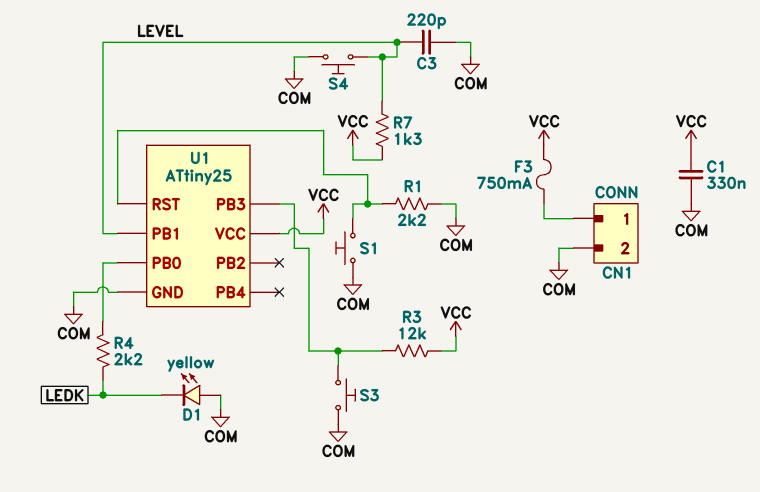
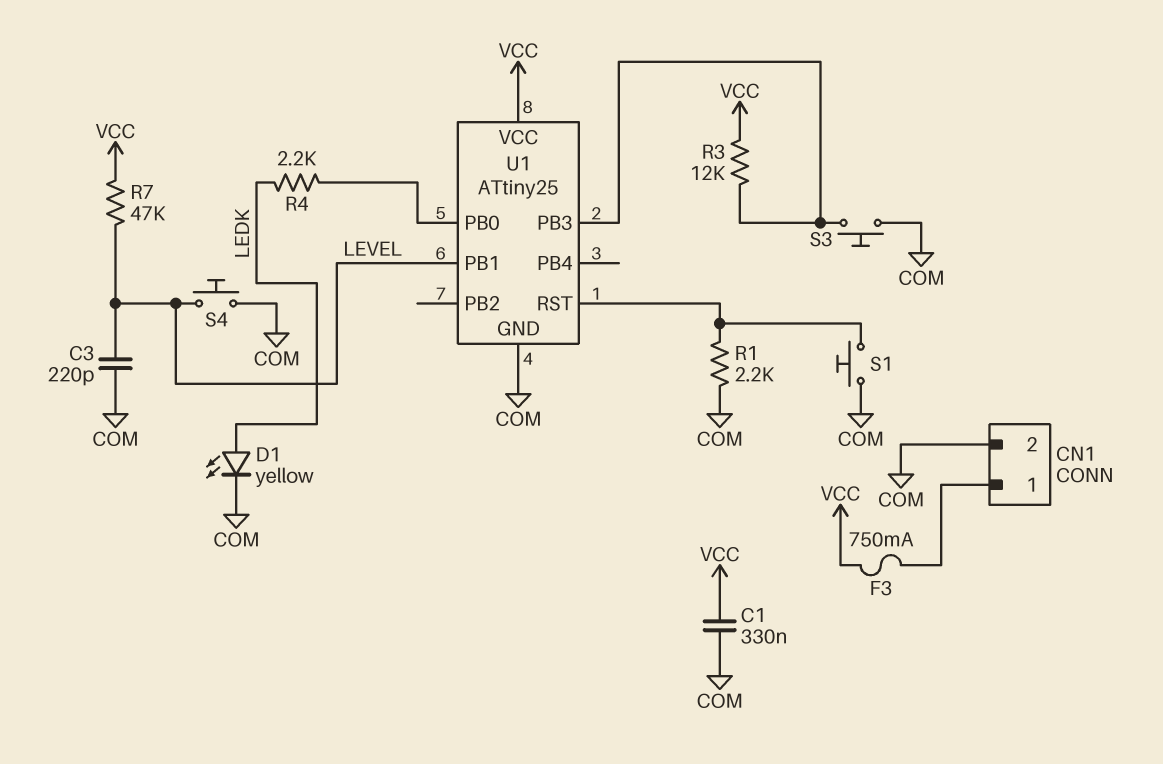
D1: LED yellow (A COM, K LEDK) -> LED yellow (A LEDK, K COM)
R7: 1.3k (LEVEL, VCC) -> 47k (LEVEL, VCC)

